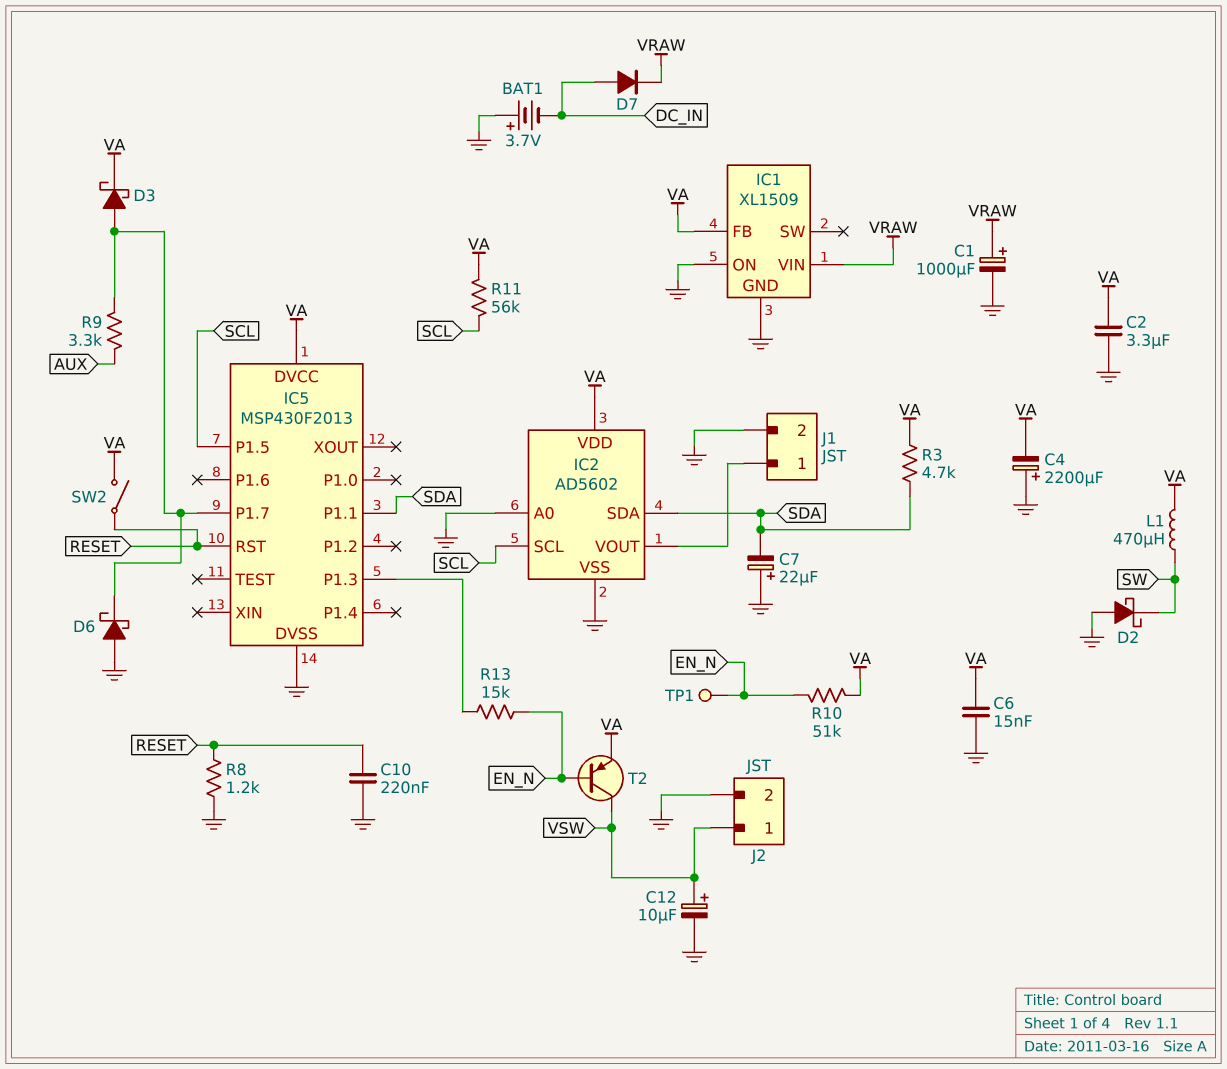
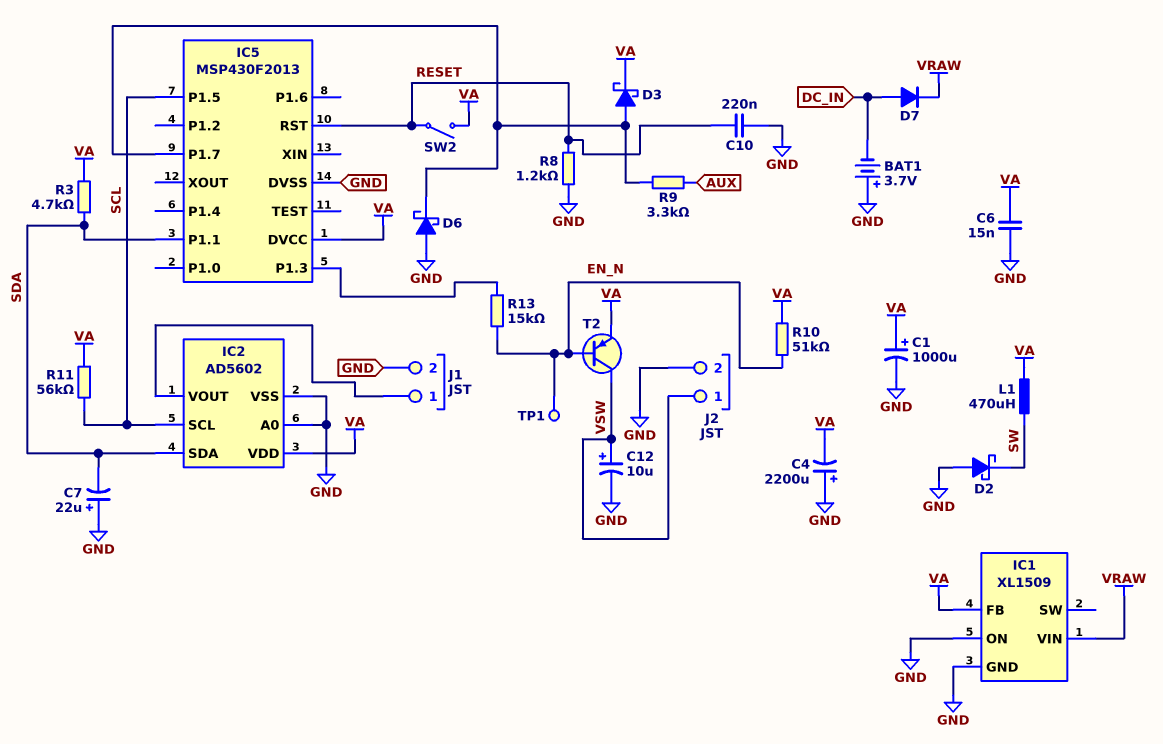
C1: 1000uF (plus VRAW, minus GND) -> 1000uF (plus VA, minus GND)
C2: 3.3uF (GND, VA) -> none

